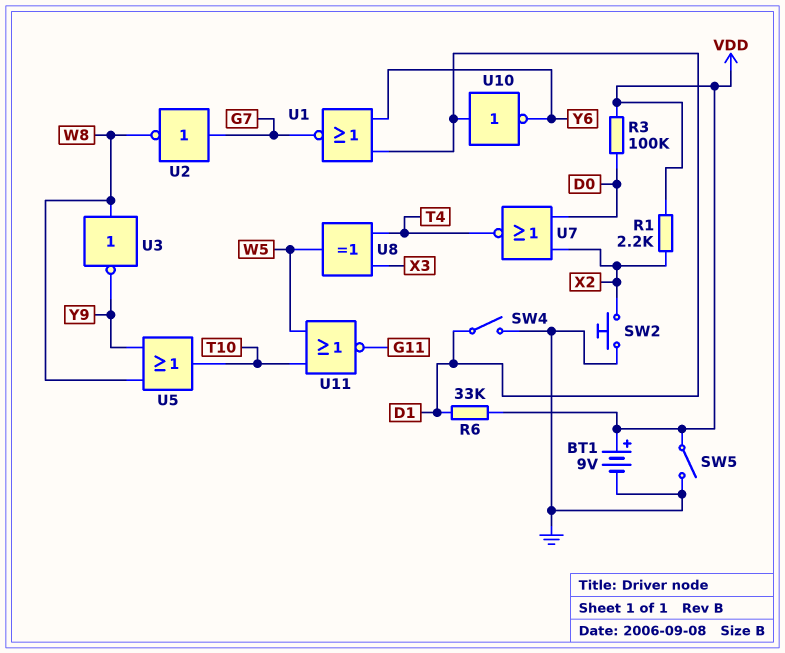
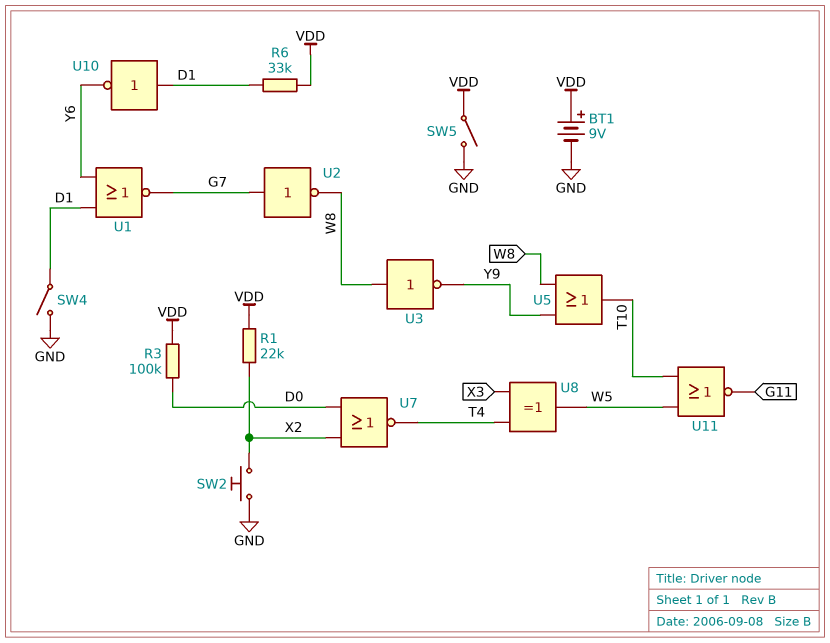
R1: 2.2k (VDD, X2) -> 22k (VDD, X2)

